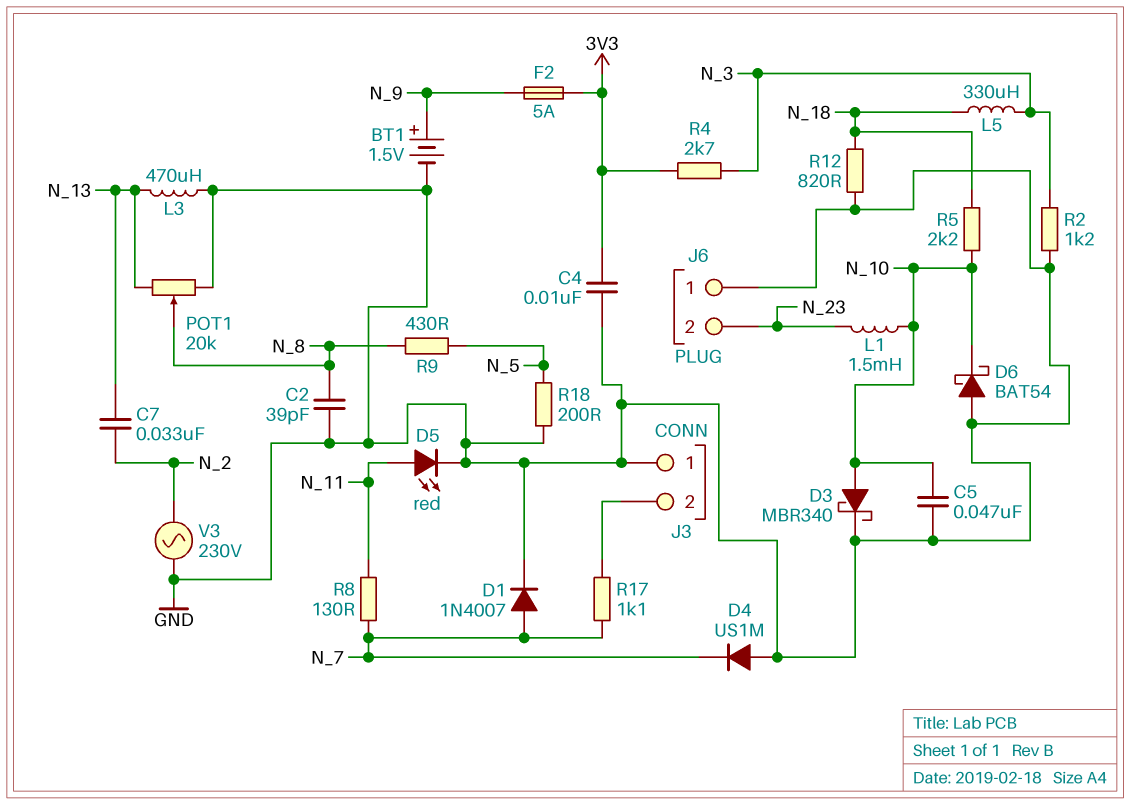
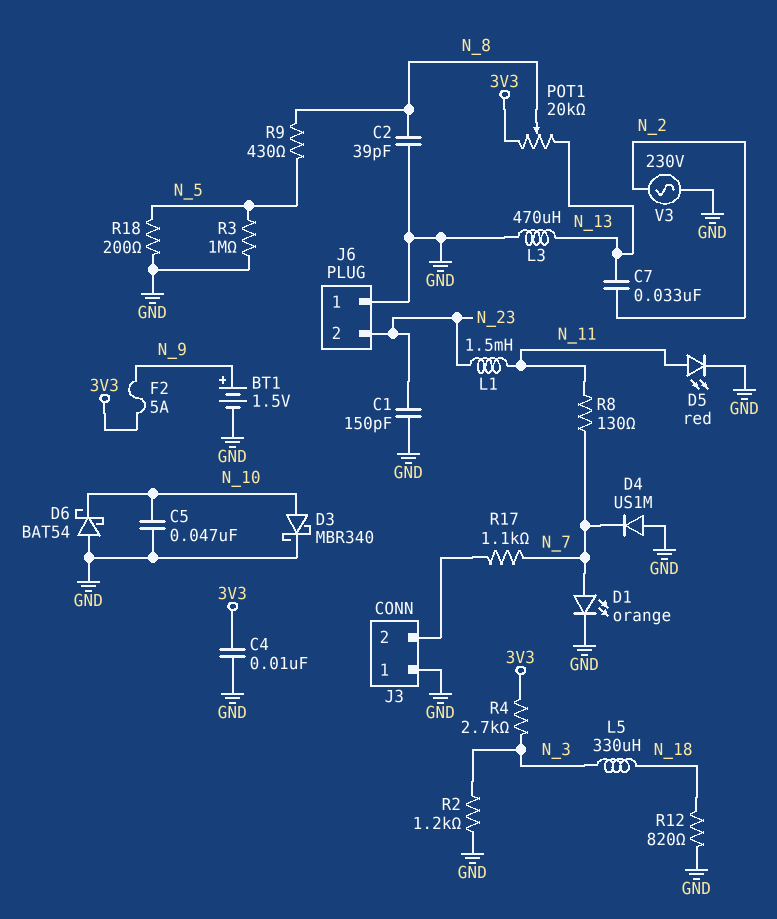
C1: none -> 150pF (GND, N_23)
D1: diode 1N4007 (A N_7, K GND) -> LED orange (A N_7, K GND)
L1: 1.5mH (N_10, N_23) -> 1.5mH (N_11, N_23)
POT1: 20k (GND, N_13, wiper N_8) -> 20k (3V3, N_13, wiper N_8)
R3: none -> 1M (GND, N_5)
R5: 2.2k (N_10, N_18) -> none

